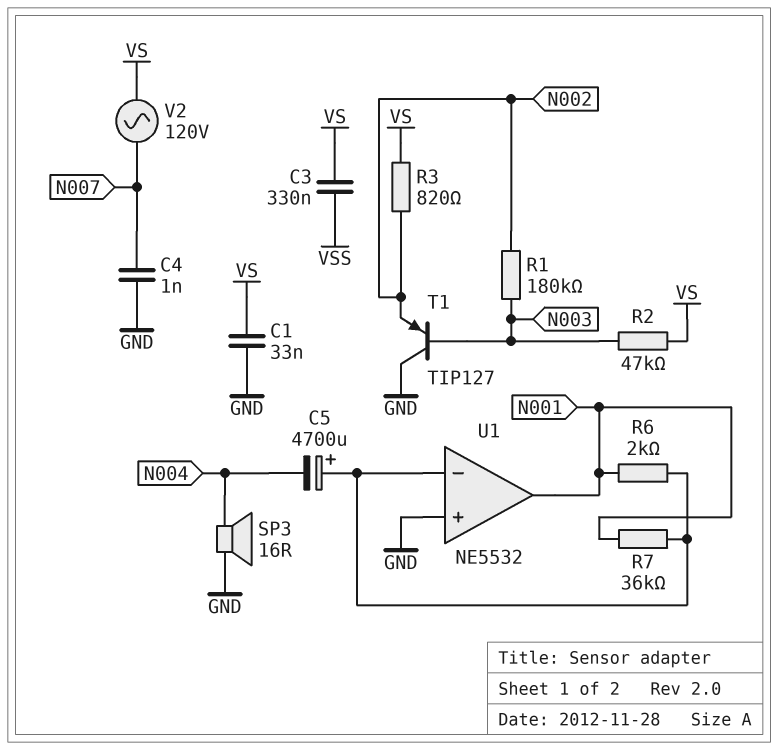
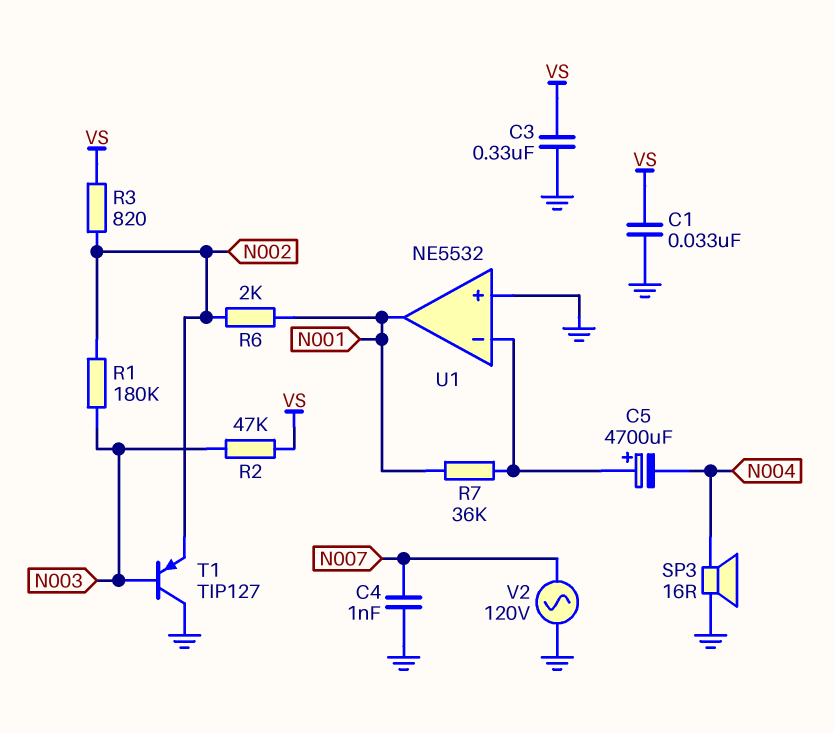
C3: 330nF (VS, VSS) -> 330nF (GND, VS)
R6: 2k (N001, U1/in-) -> 2k (N001, N002)
V2: AC 120V (N007, VS) -> AC 120V (GND, N007)

